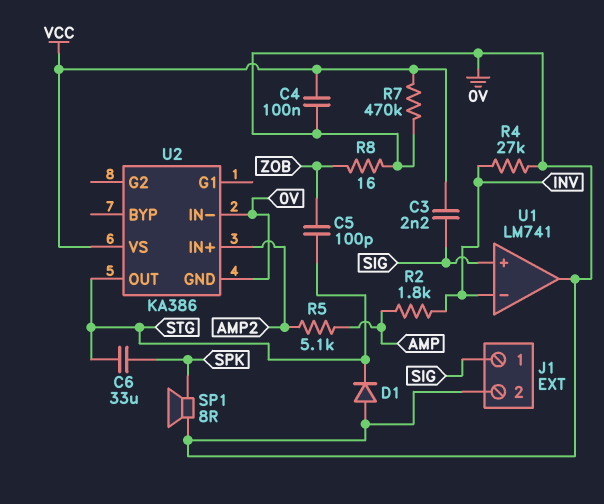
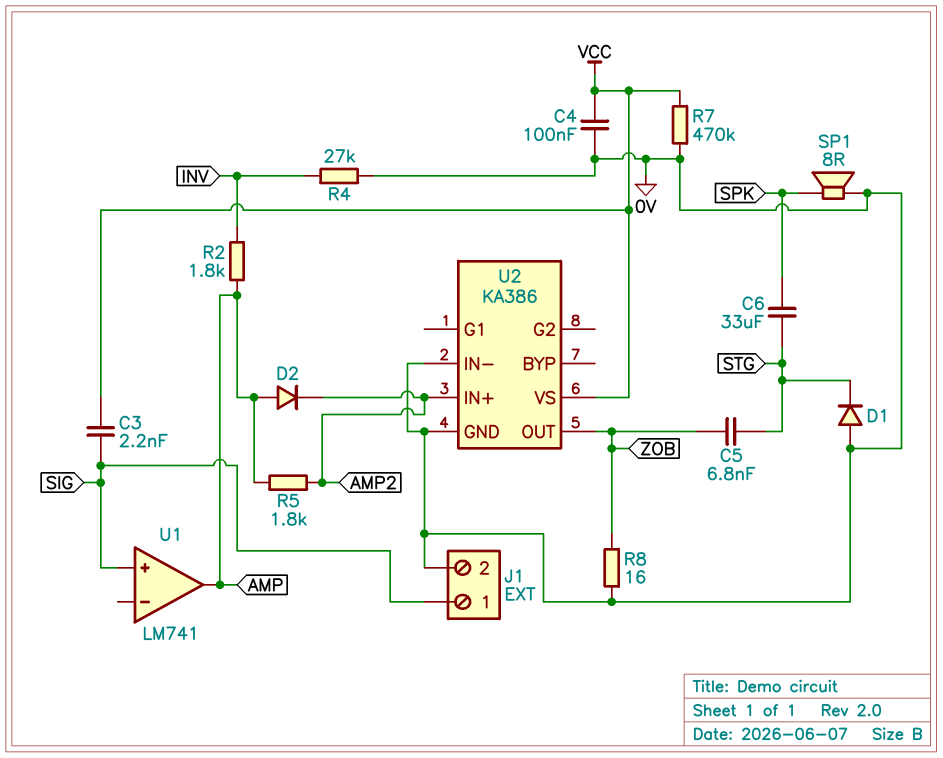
C5: 100pF (STG, ZOB) -> 6.8nF (STG, ZOB)
D2: none -> diode (A AMP, K AMP2)
R5: 5.1k (AMP, AMP2) -> 1.8k (AMP, AMP2)
U1 pin in-: INV -> none
U1 pin out: 0V -> AMP
U2 pin OUT: STG -> ZOB

